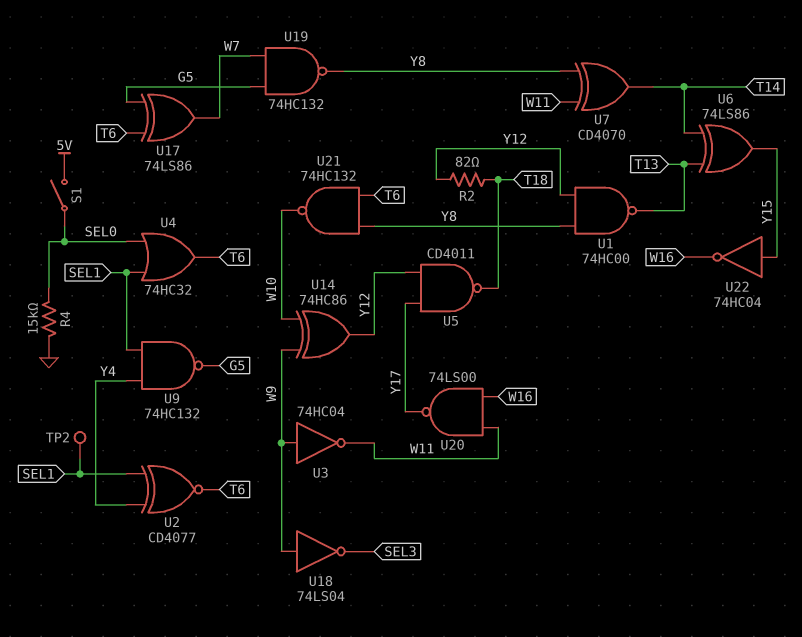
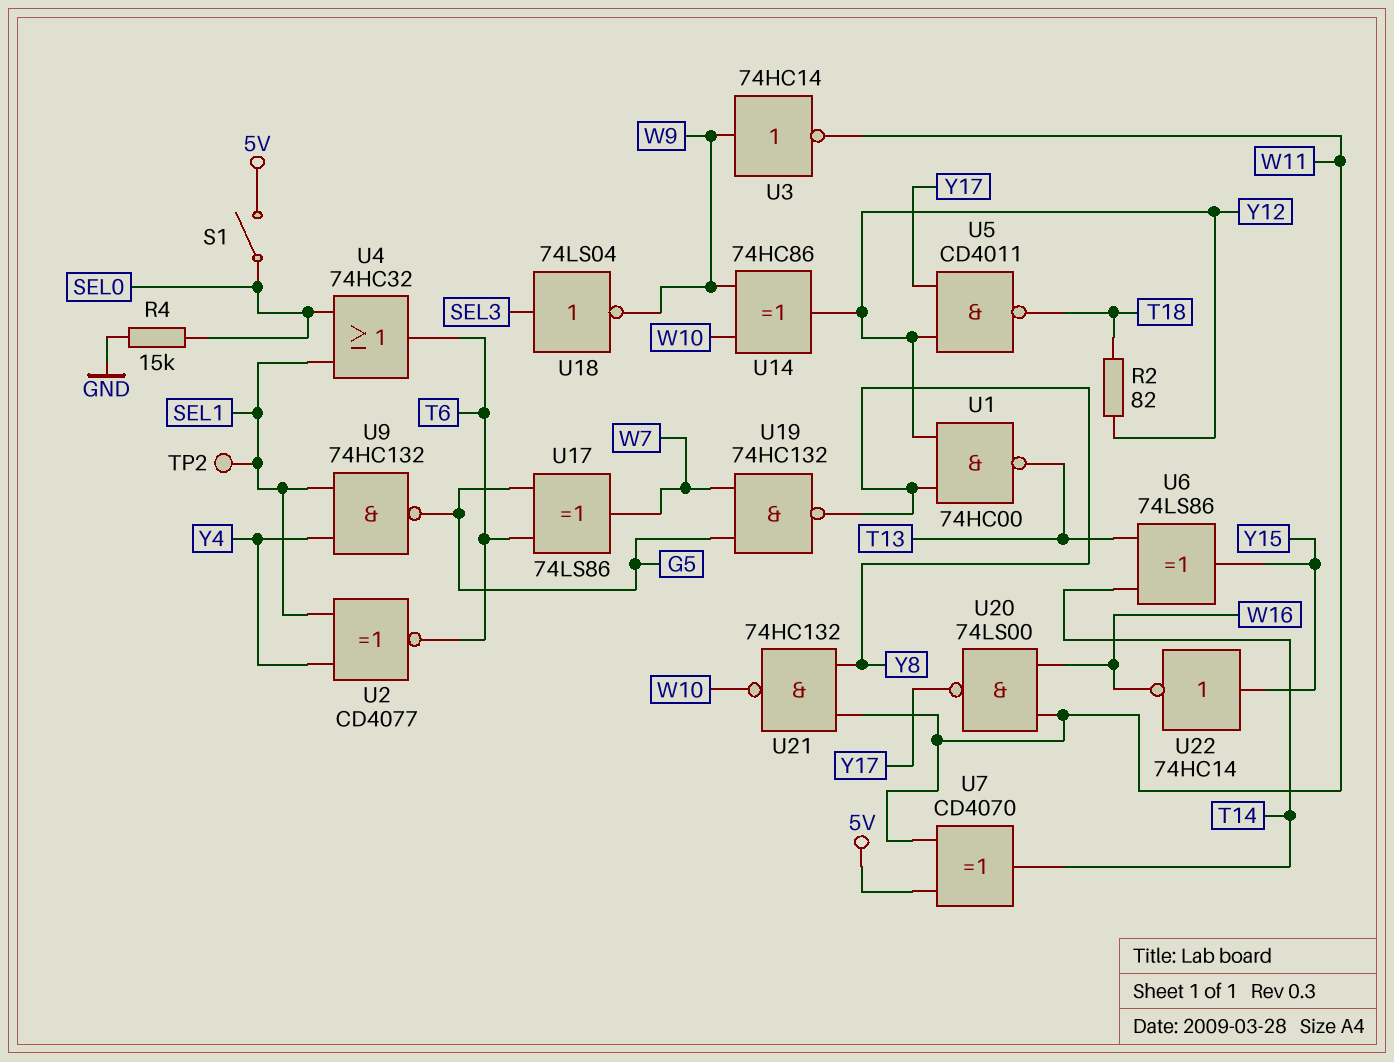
U3: NOT 74HC04 (in W9, out W11) -> NOT 74HC14 (in W9, out W11)
U7: XOR CD4070 (in W11, in Y8, out T14) -> XOR CD4070 (in 5V, in W11, out T14)
U18: NOT 74LS04 (in W9, out SEL3) -> NOT 74LS04 (in SEL3, out W9)
U21: NAND 74HC132 (in T6, in Y8, out W10) -> NAND 74HC132 (in W11, in Y8, out W10)
U22: NOT 74HC04 (in Y15, out W16) -> NOT 74HC14 (in Y15, out W16)

